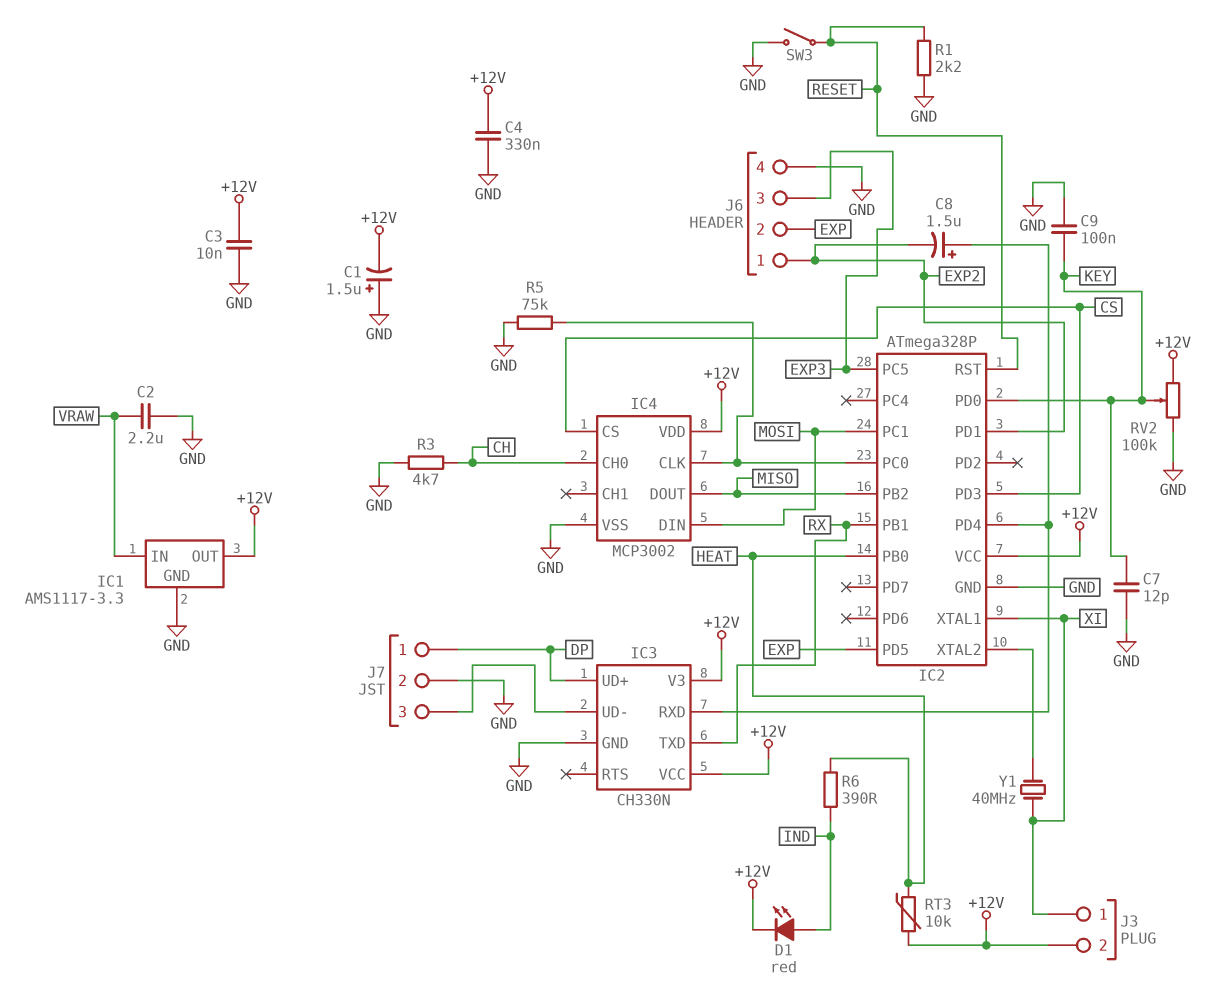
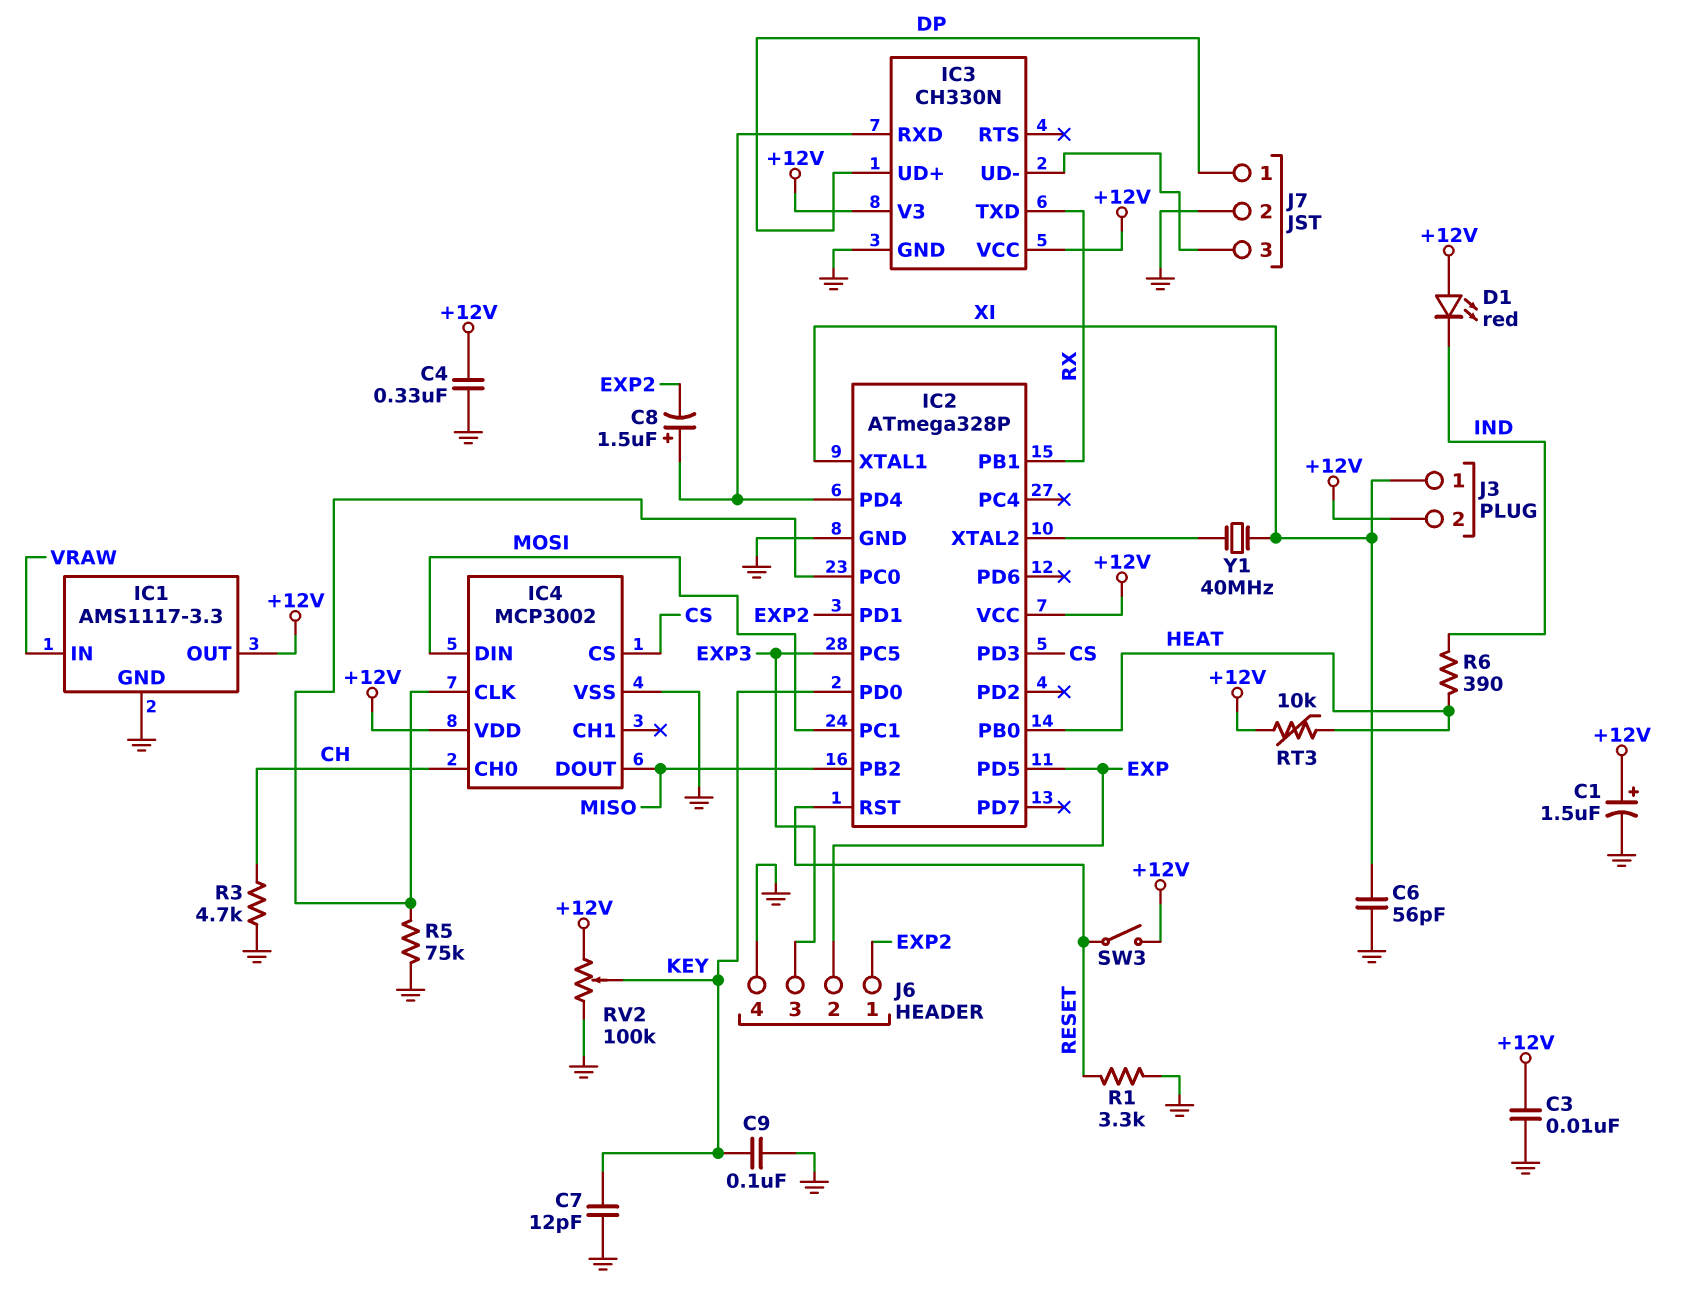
C1: 1.5uF (plus GND, minus +12V) -> 1.5uF (plus +12V, minus GND)
C2: 2.2uF (GND, VRAW) -> none
C6: none -> 56pF (GND, XI)
D1: LED red (A IND, K +12V) -> LED red (A +12V, K IND)
R1: 2.2k (GND, RESET) -> 3.3k (GND, RESET)
SW3: switch (GND, RESET) -> switch (+12V, RESET)

